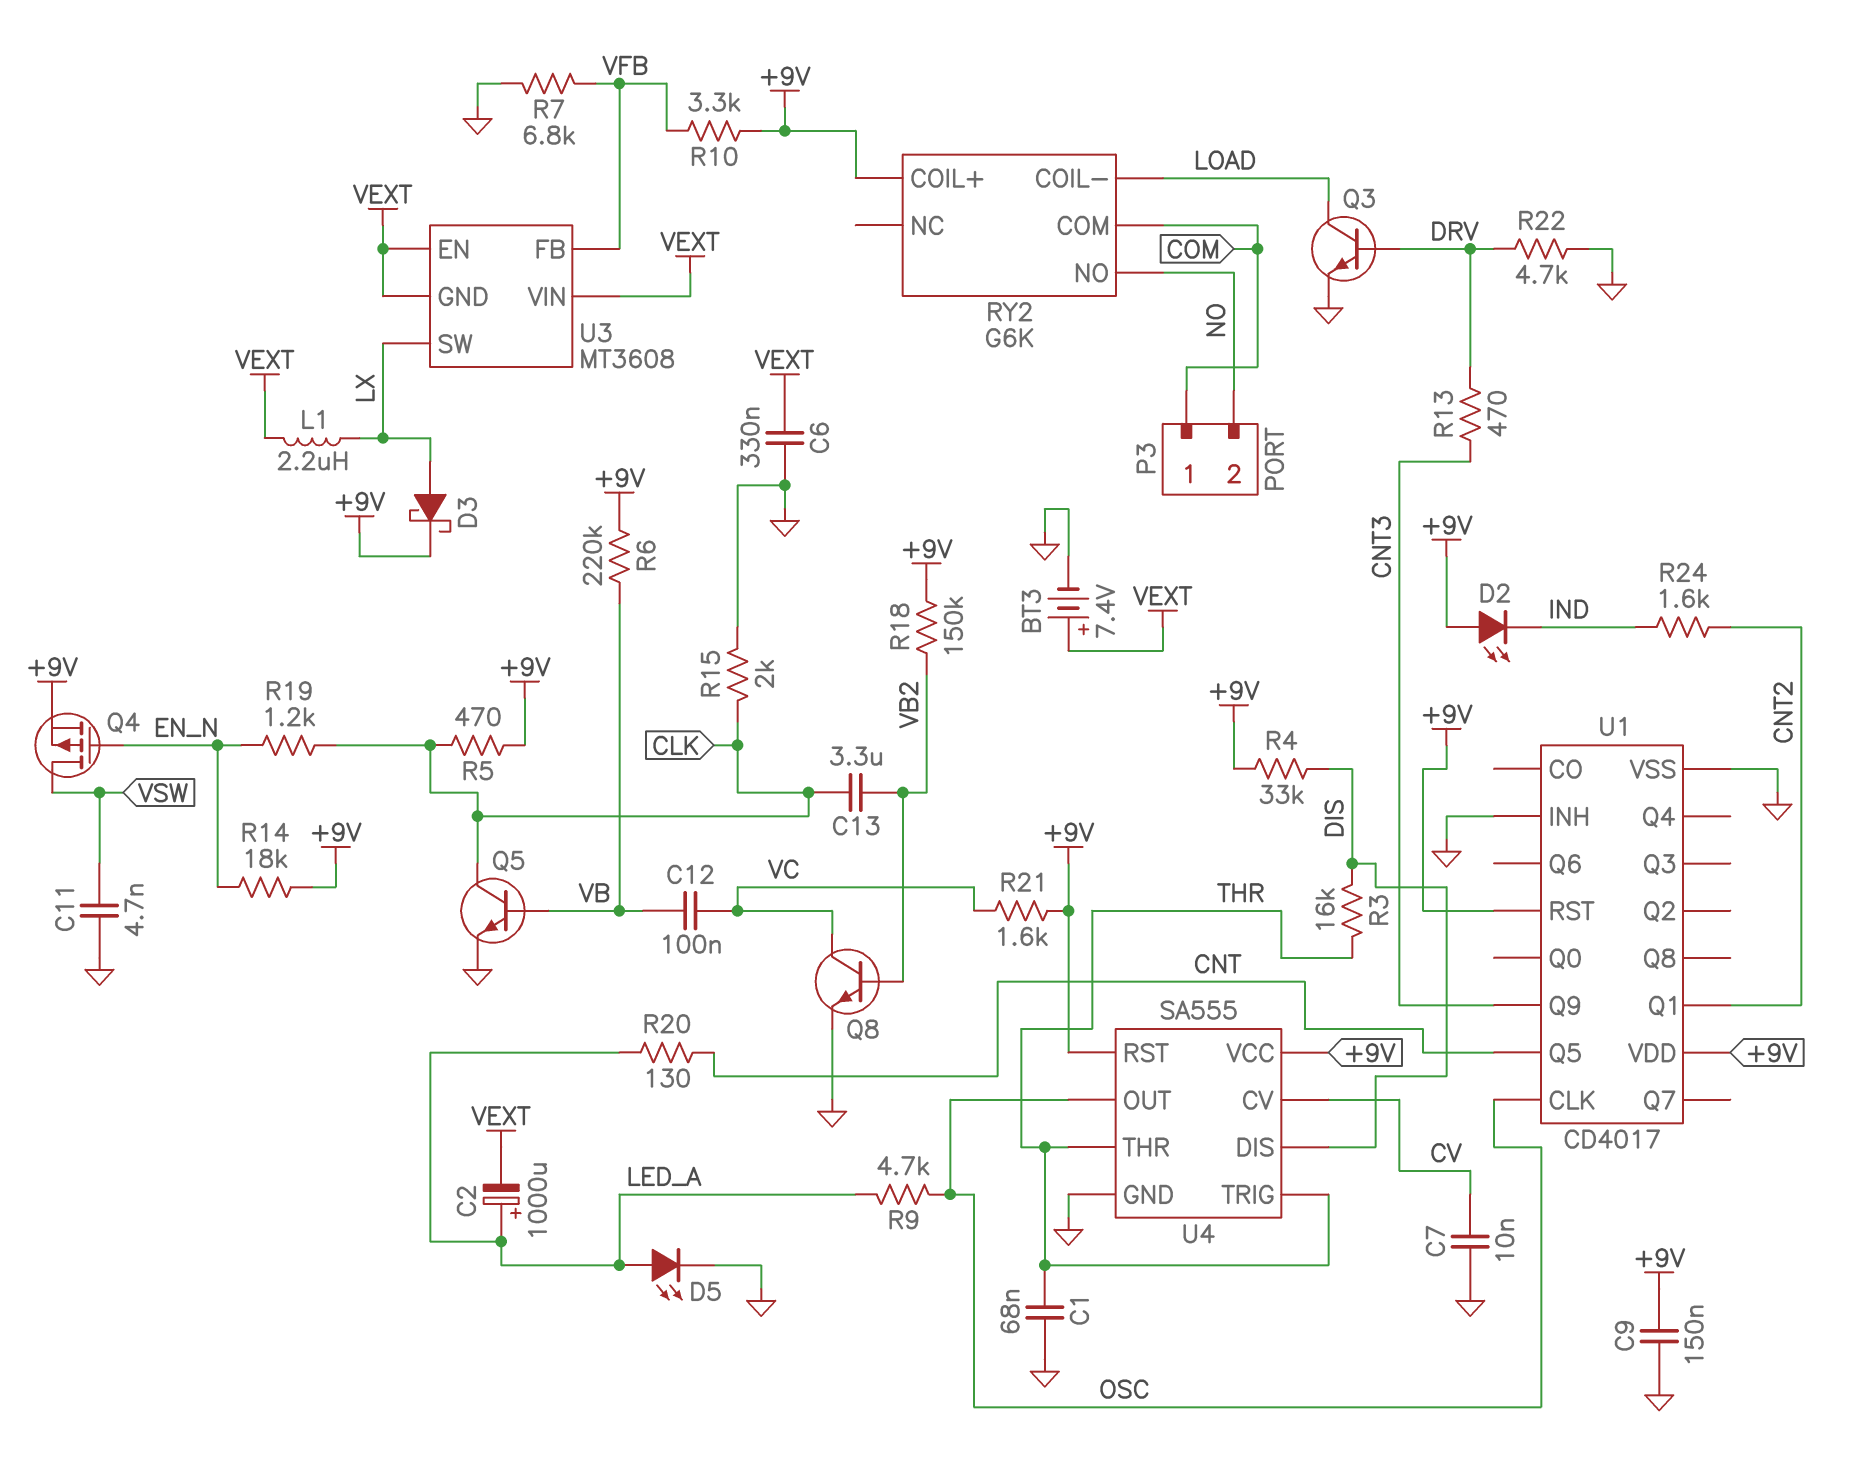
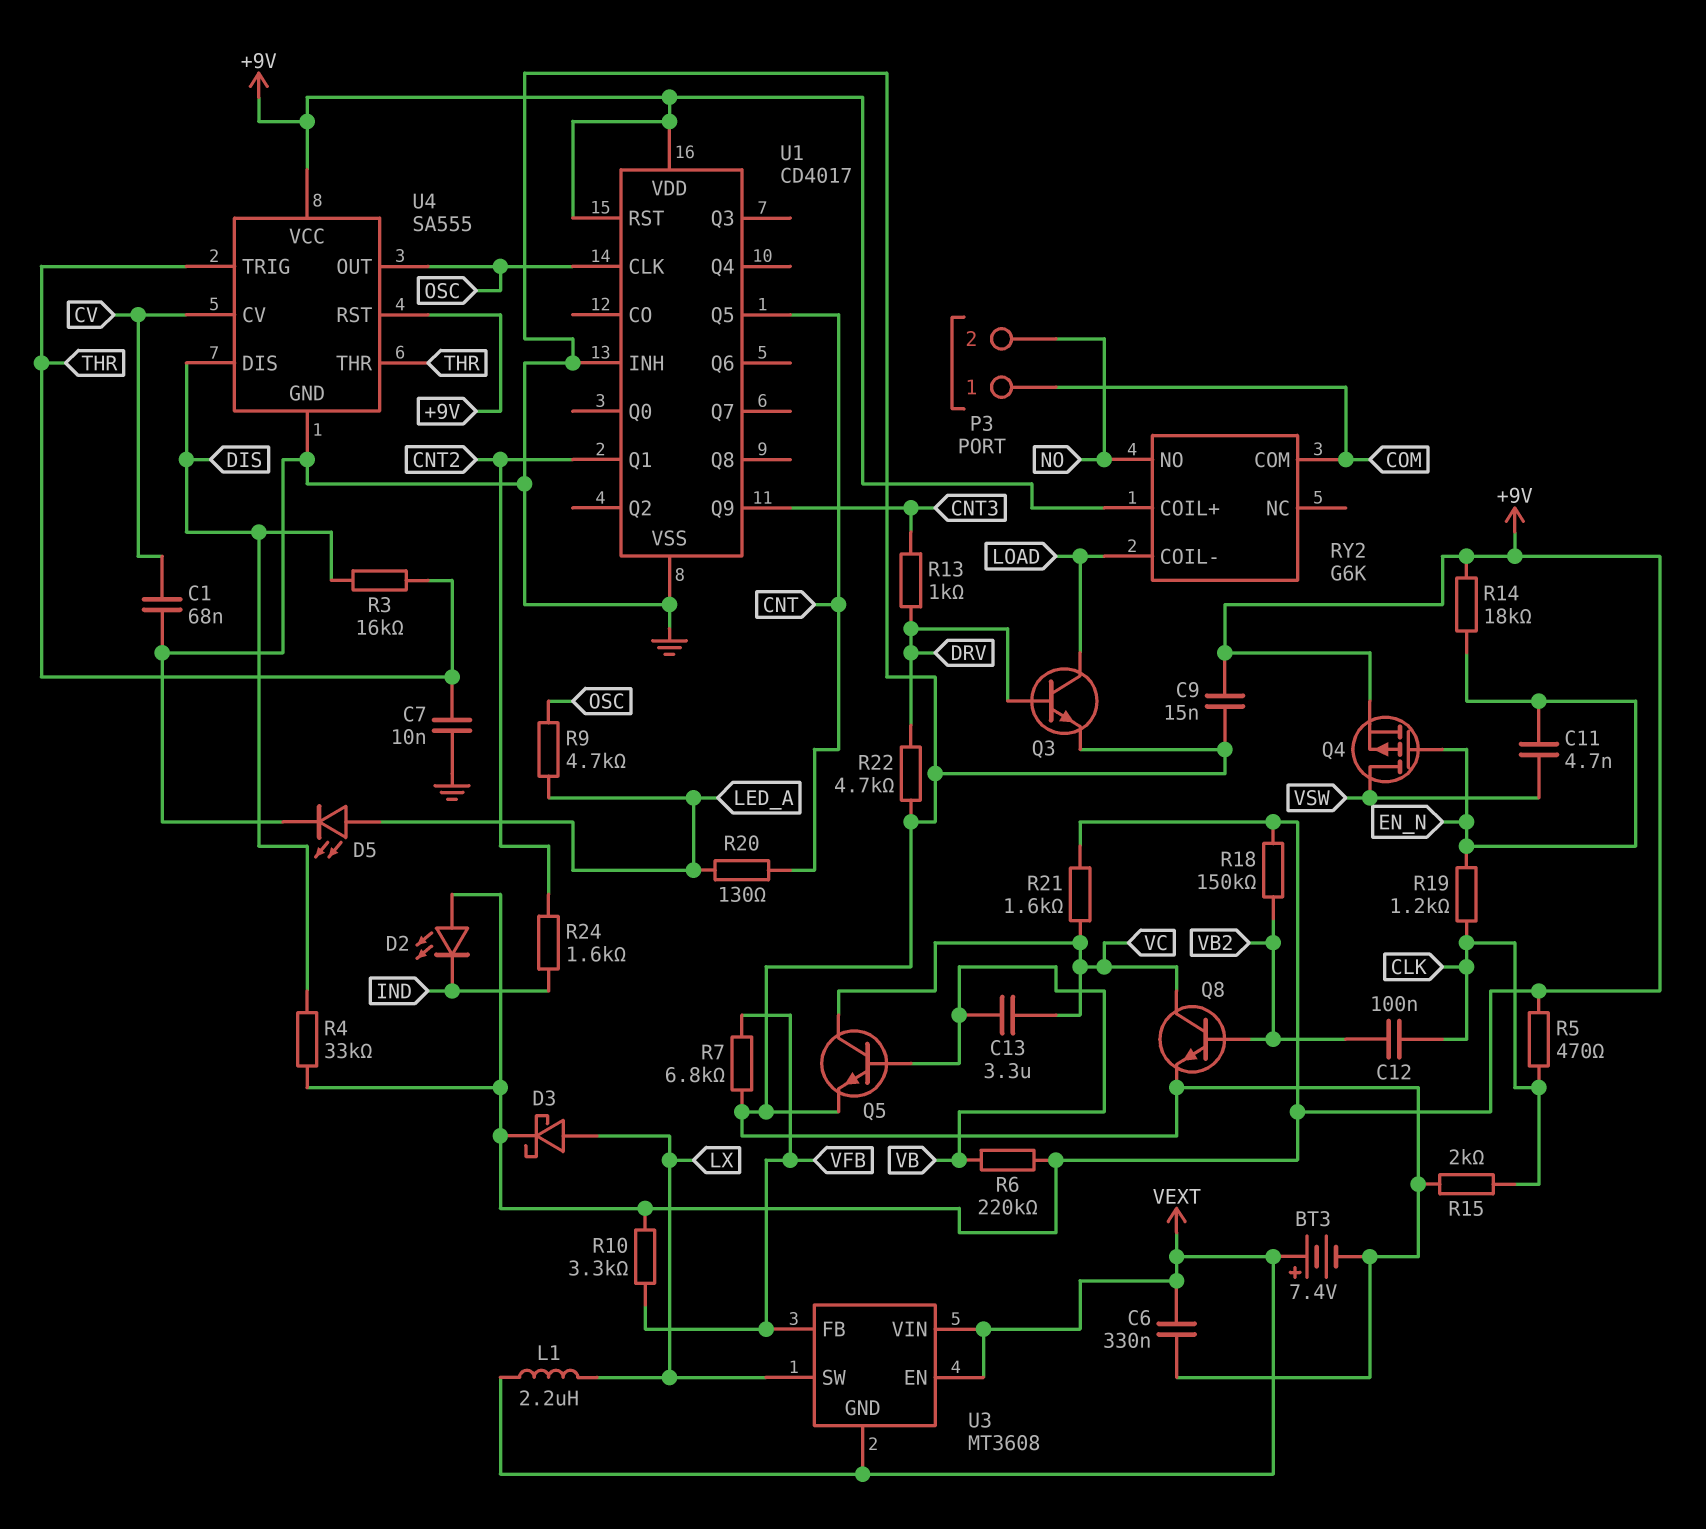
C1: 68nF (GND, THR) -> 68nF (CV, GND)
C2: 1000uF (plus LED_A, minus VEXT) -> none
C7: 10nF (CV, GND) -> 10nF (GND, THR)
C9: 150nF (+9V, GND) -> 15nF (+9V, GND)
C11: 4.7nF (GND, VSW) -> 4.7nF (EN_N, VSW)
C12: 100nF (VB, VC) -> 100nF (CLK, VB2)
C13: 3.3uF (CLK, VB2) -> 3.3uF (VB, VC)
Q5: NPN (B VB, C CLK, E GND) -> NPN (B VB, C VC, E GND)
R13: 470 (CNT3, DRV) -> 1k (CNT3, DRV)

